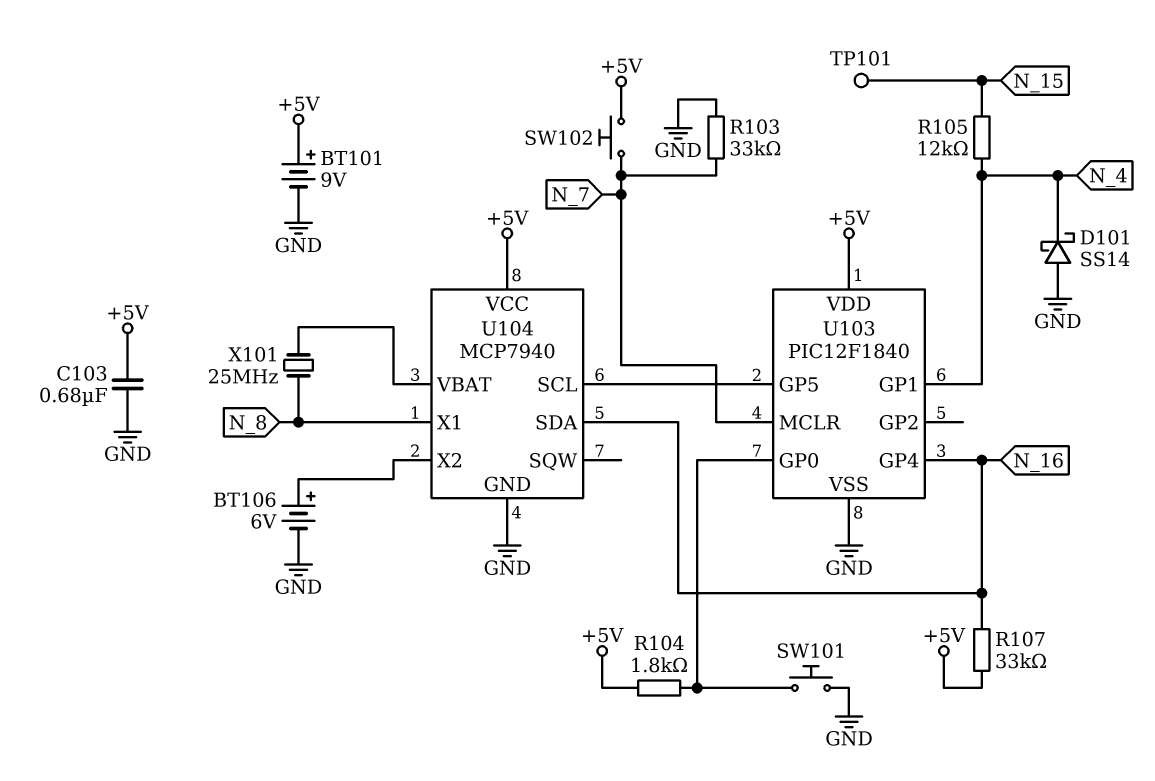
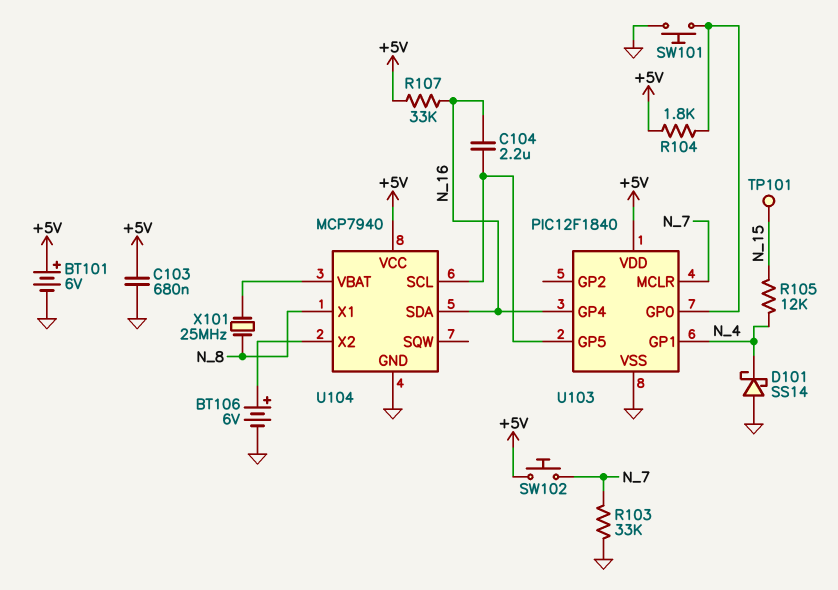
BT101: 9V (plus +5V, minus GND) -> 6V (plus +5V, minus GND)
C104: none -> 2.2uF (N_16, U103/GP5)

